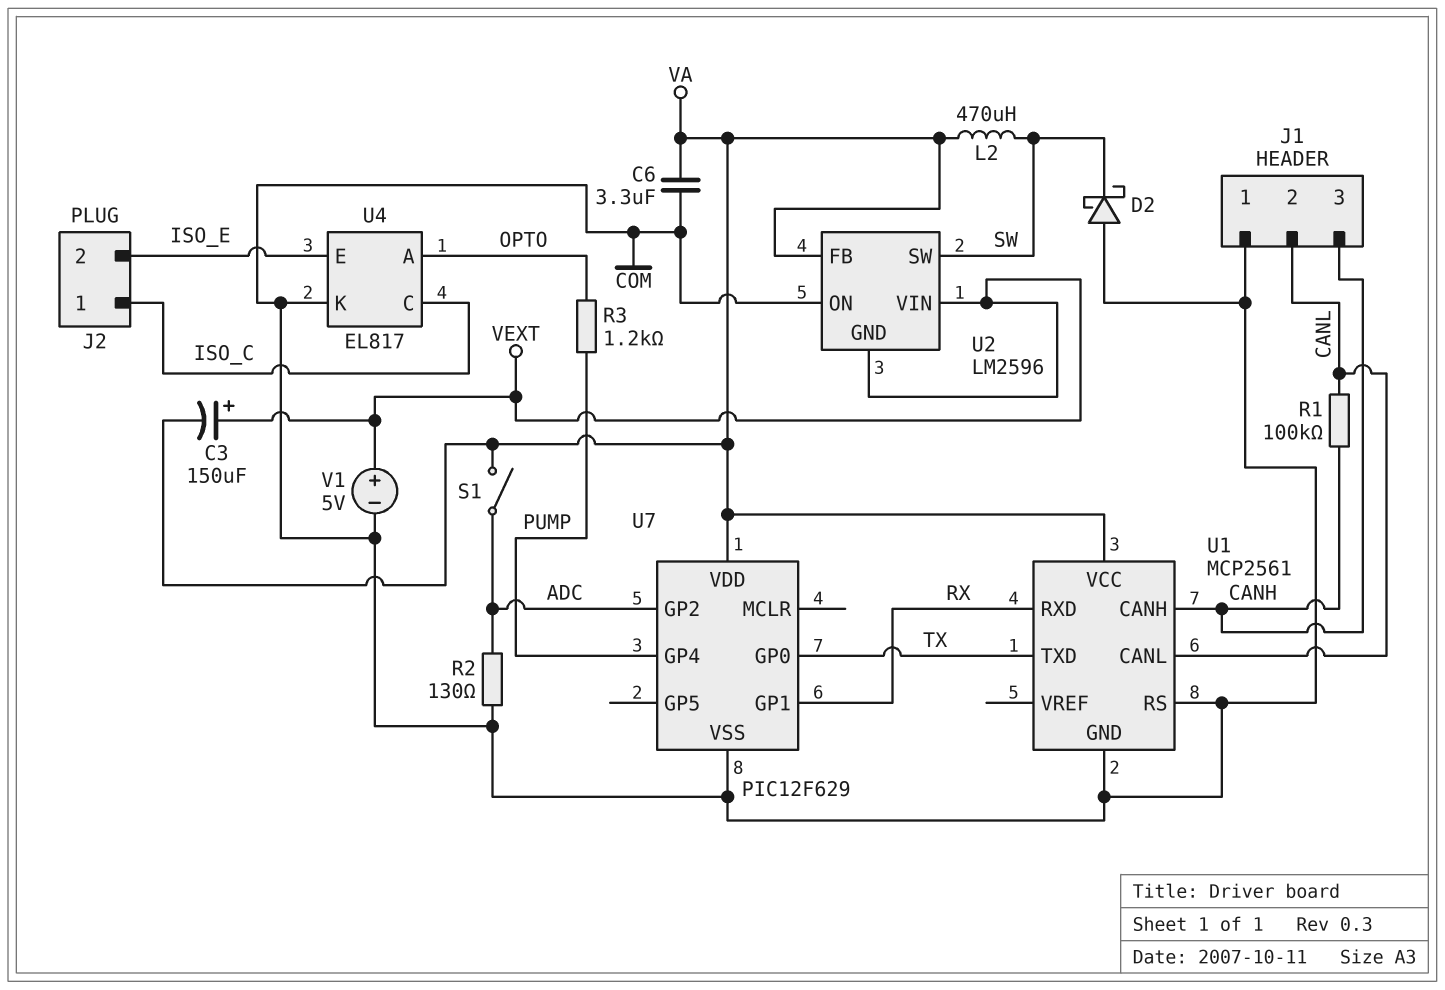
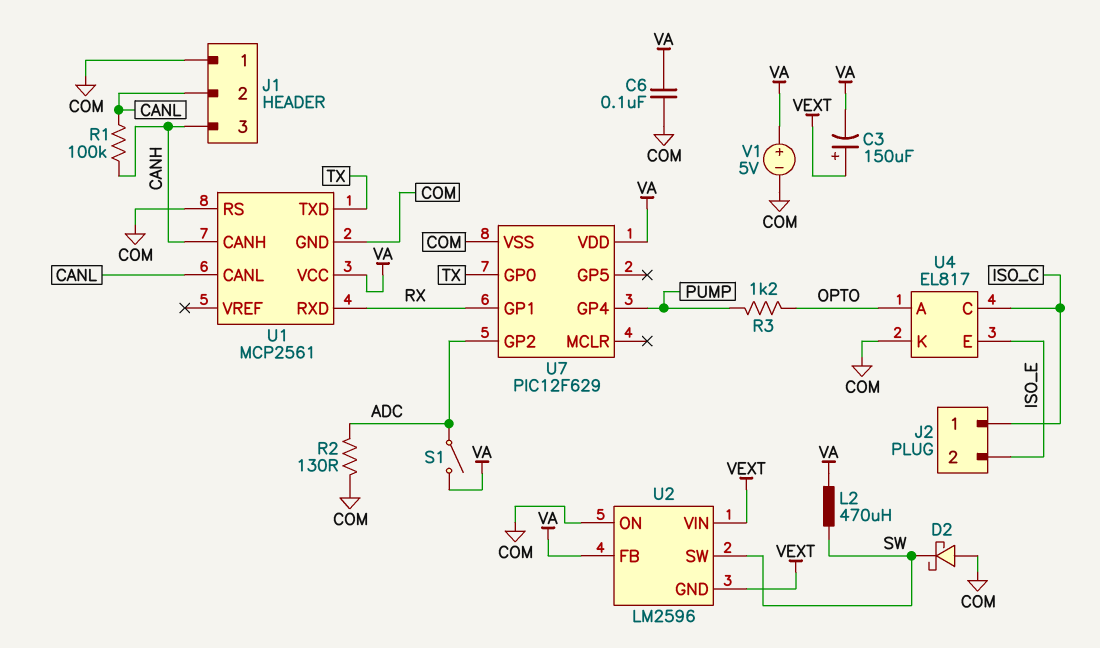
C6: 3.3uF (COM, VA) -> 100nF (COM, VA)
V1: 5V (plus VEXT, minus COM) -> 5V (plus VA, minus COM)

